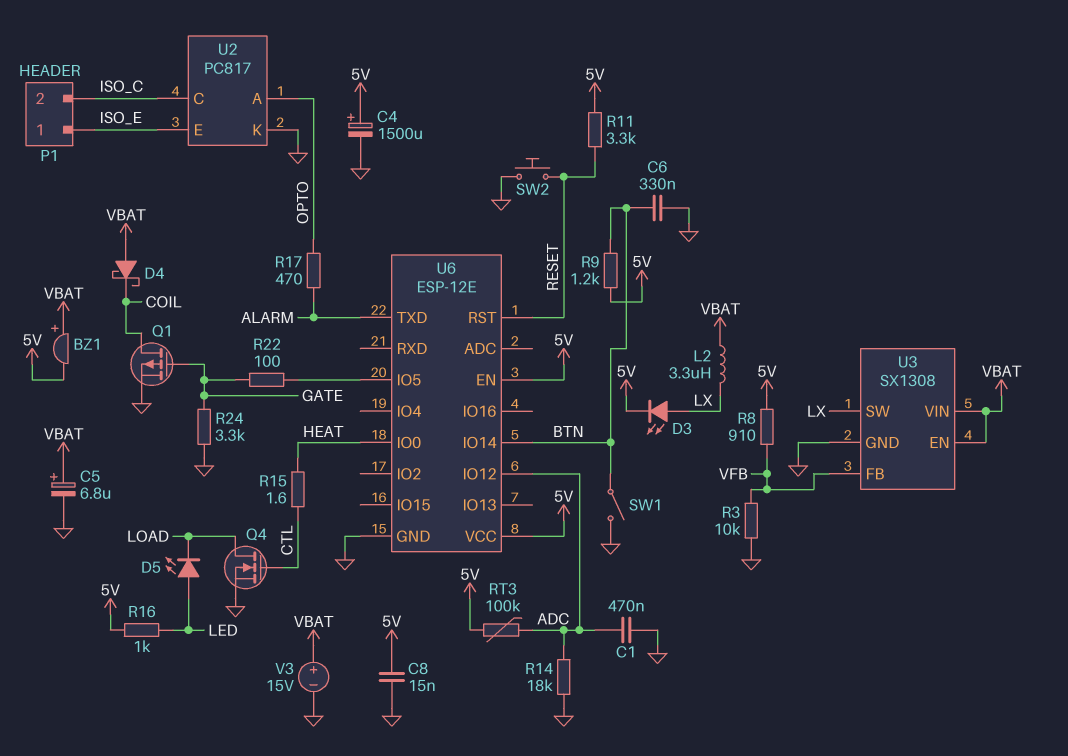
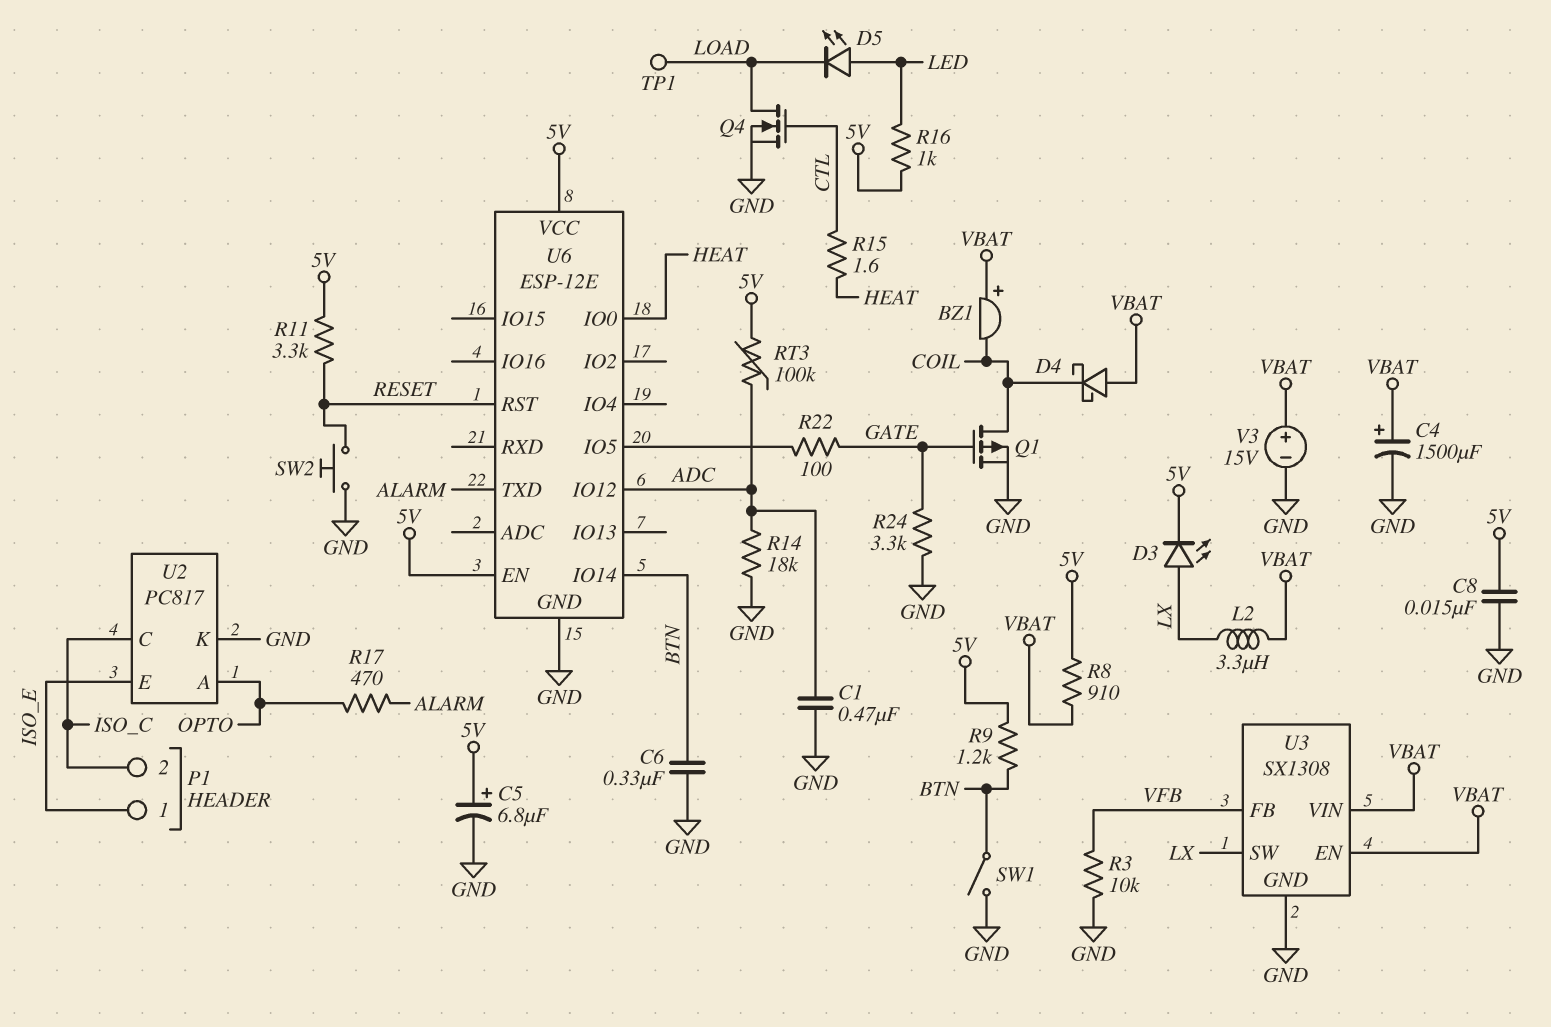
BZ1: buzzer (plus VBAT, minus 5V) -> buzzer (plus VBAT, minus COIL)
C4: 1500uF (plus 5V, minus GND) -> 1500uF (plus VBAT, minus GND)
C5: 6.8uF (plus VBAT, minus GND) -> 6.8uF (plus 5V, minus GND)
R8: 910 (5V, VFB) -> 910 (5V, VBAT)
TP1: none -> test point (LOAD)

